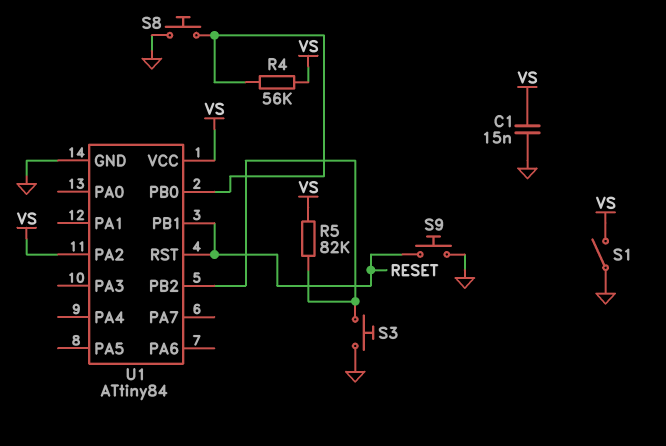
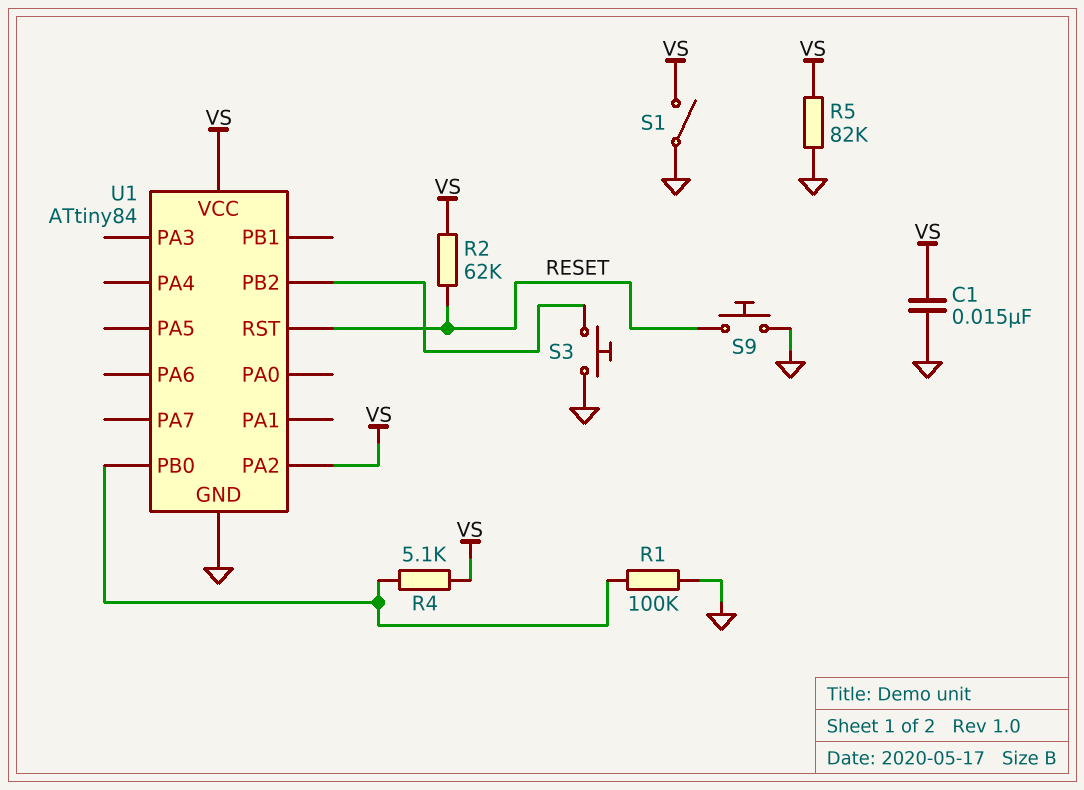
R1: none -> 100k (GND, U1/PB0)
R2: none -> 62k (RESET, VS)
R4: 56k (U1/PB0, VS) -> 5.1k (U1/PB0, VS)
R5: 82k (U1/PB2, VS) -> 82k (GND, VS)
S8: button (GND, U1/PB0) -> none
U1 pin PB1: RESET -> none

